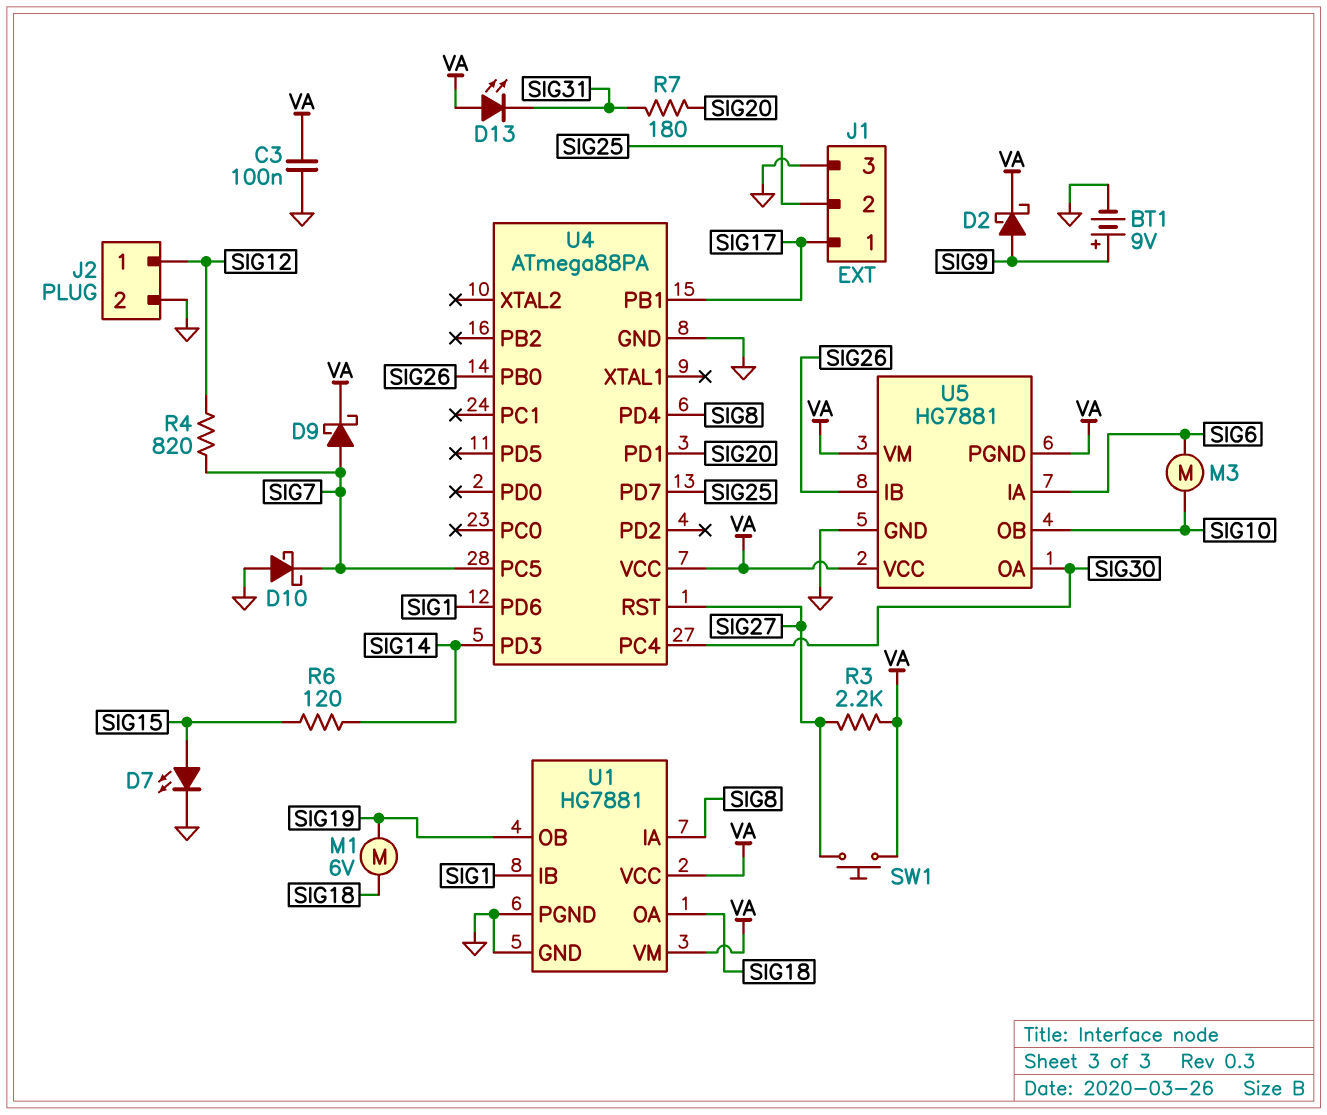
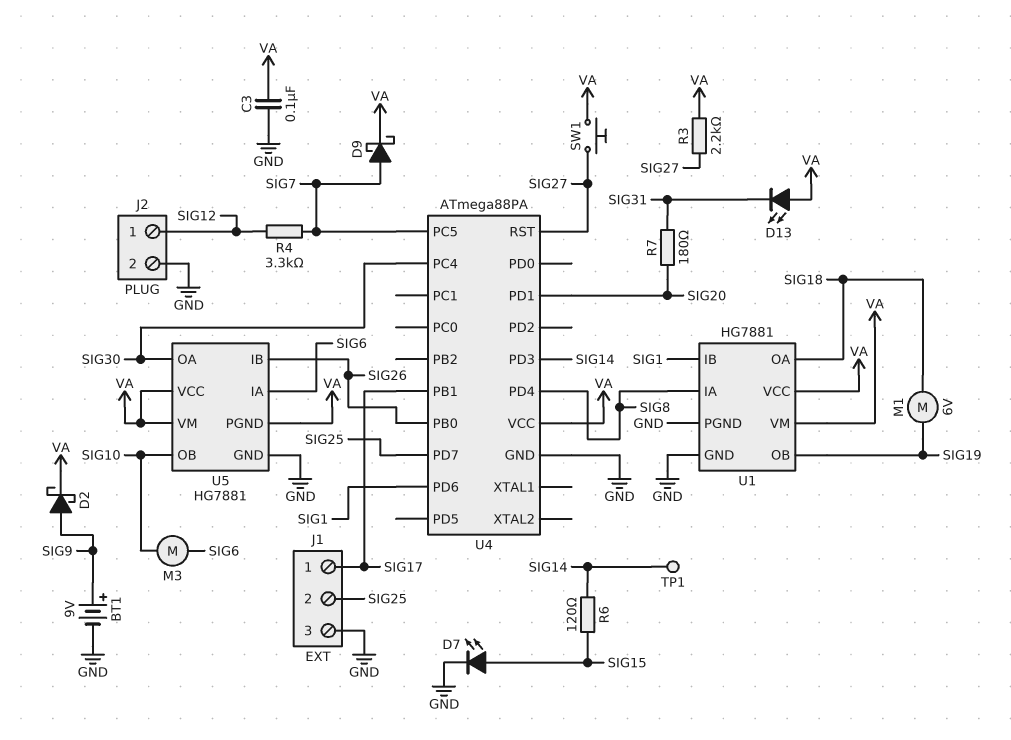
D10: schottky (A GND, K SIG7) -> none
R4: 820 (SIG7, SIG12) -> 3.3k (SIG7, SIG12)
TP1: none -> test point (SIG14)

